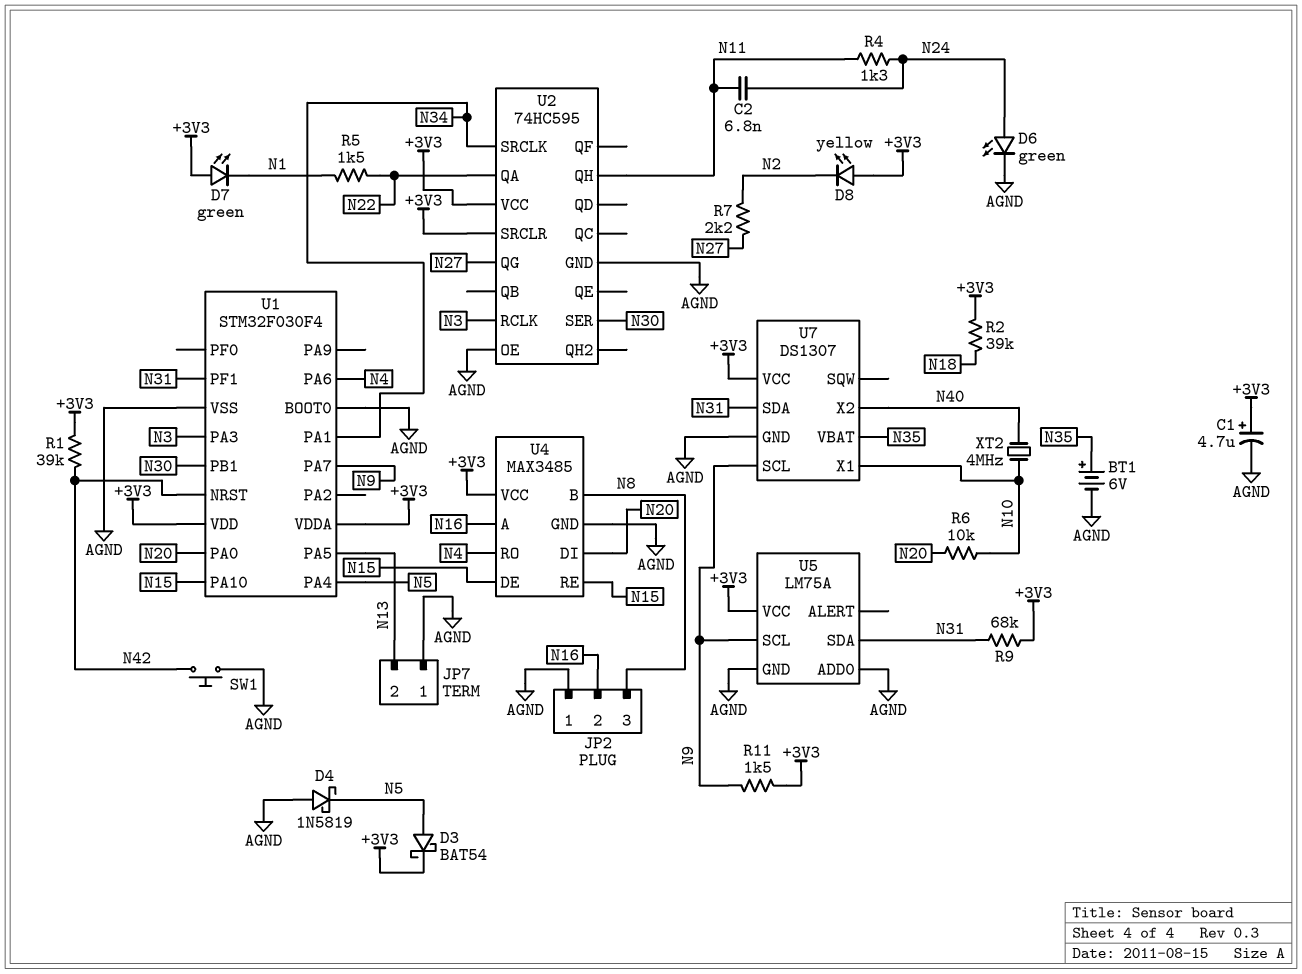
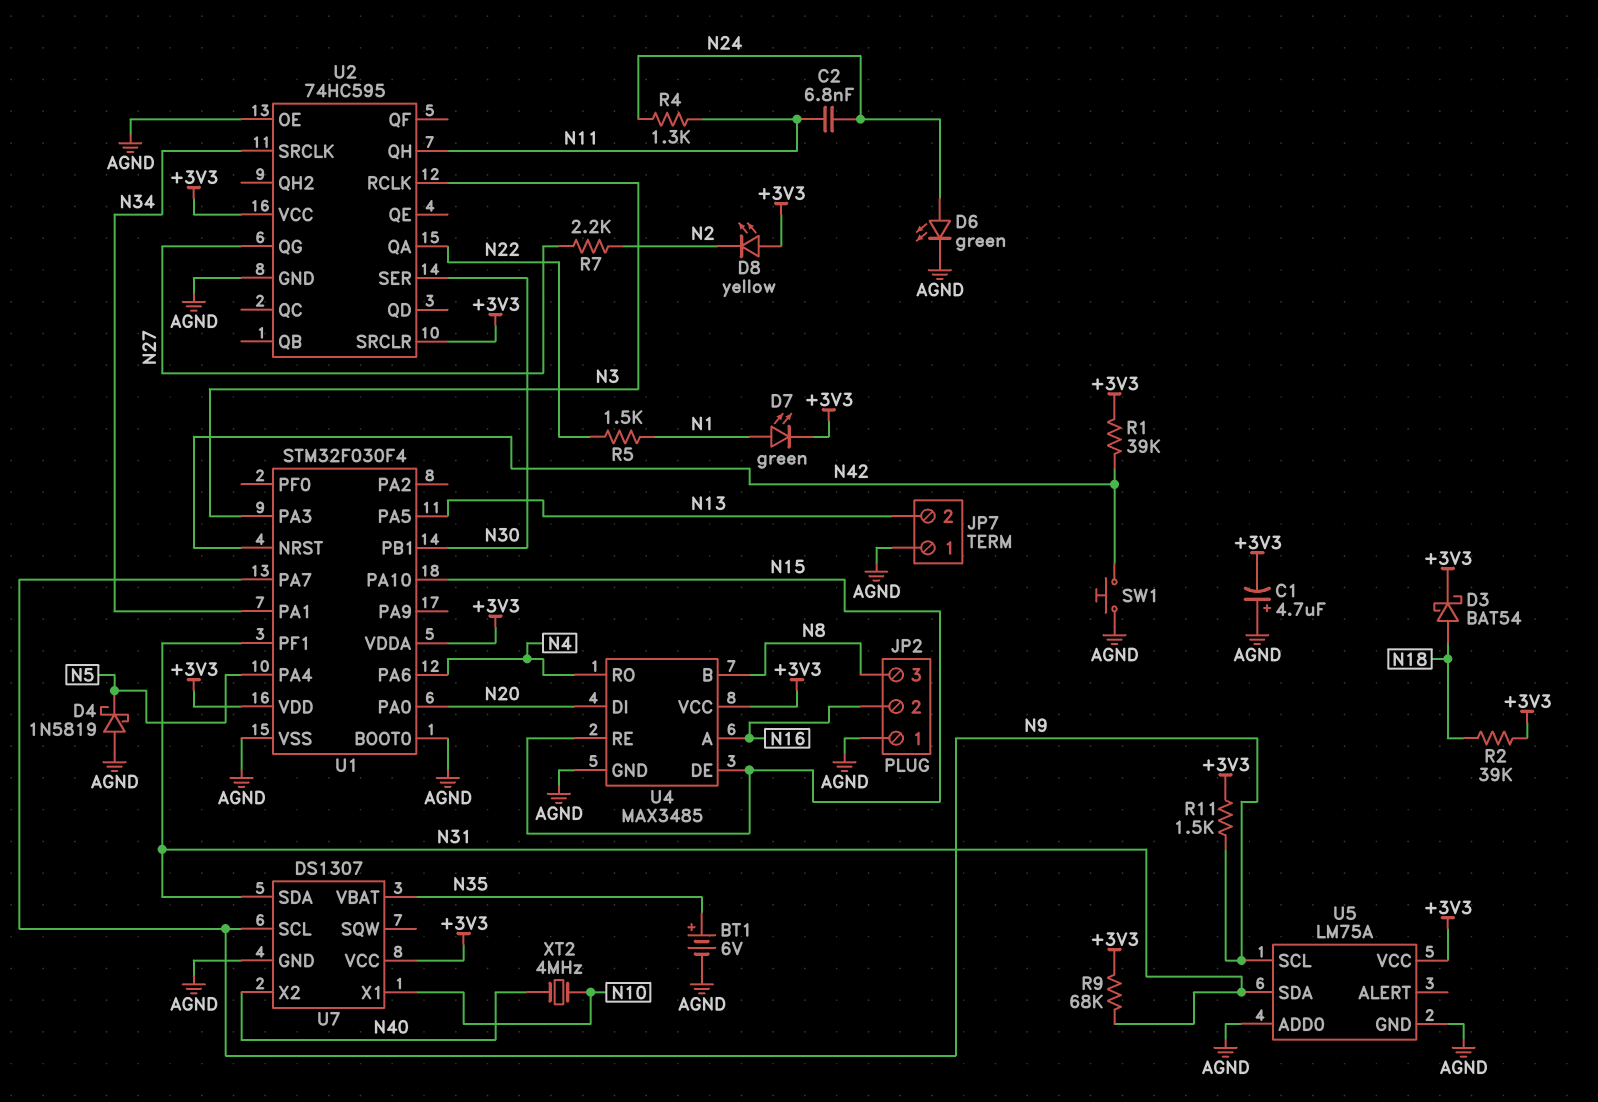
C1: 4.7uF (plus +3V3, minus AGND) -> 4.7uF (plus AGND, minus +3V3)
D3: schottky BAT54 (A N5, K +3V3) -> schottky BAT54 (A N18, K +3V3)
D7: LED green (A +3V3, K N1) -> LED green (A N1, K +3V3)
R6: 10k (N10, N20) -> none

